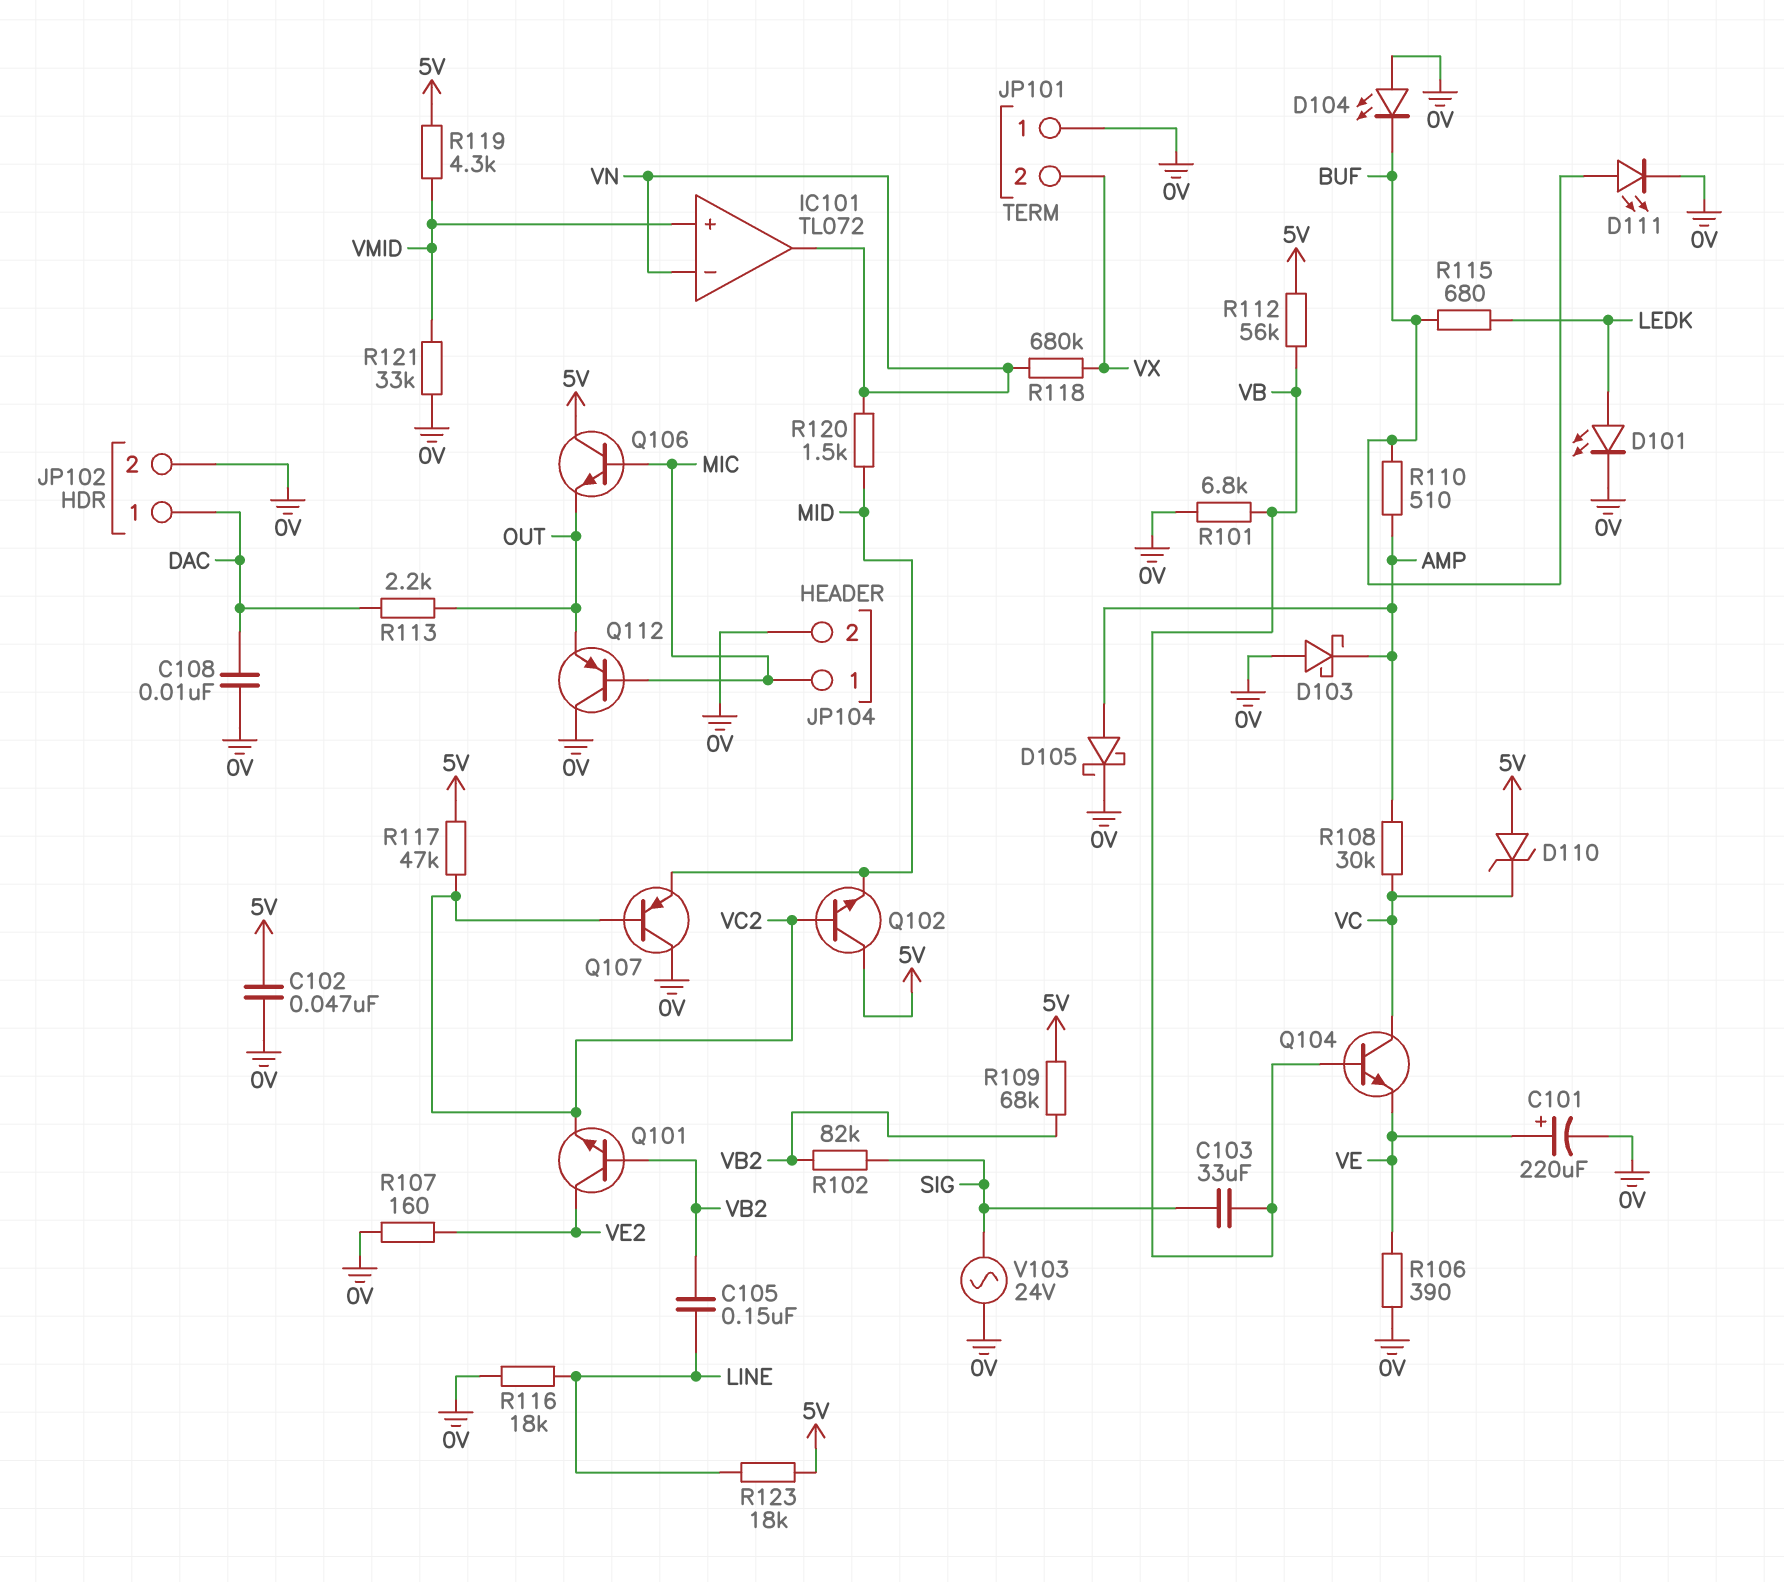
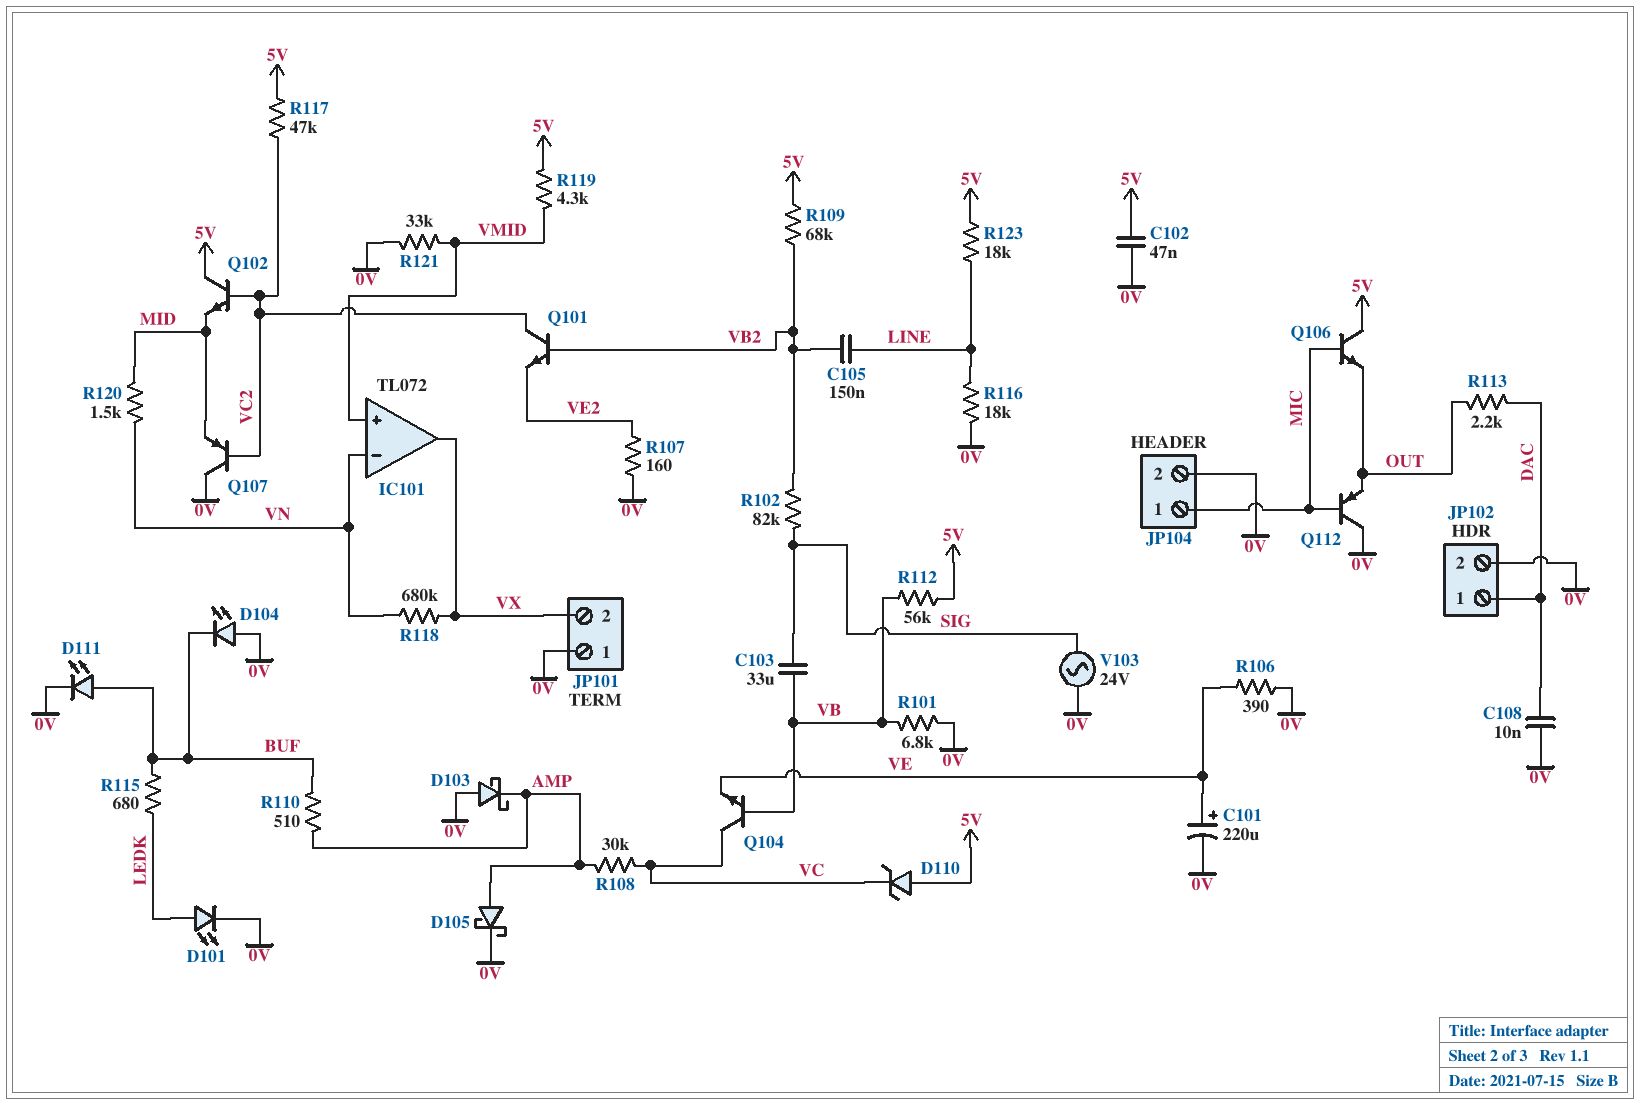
IC101 pin out: VN -> VX
Q101: NPN (B VB2, C VE2, E VC2) -> NPN (B VB2, C VC2, E VE2)

